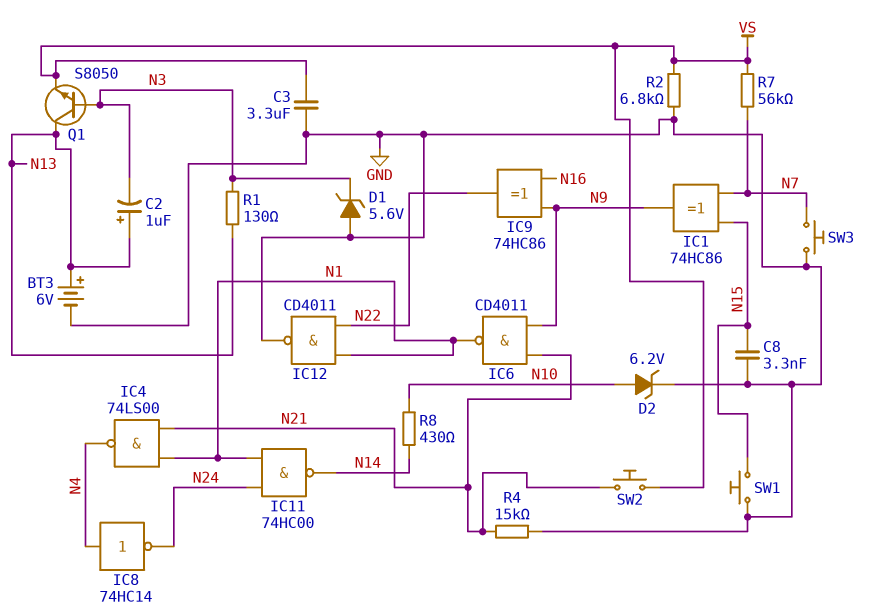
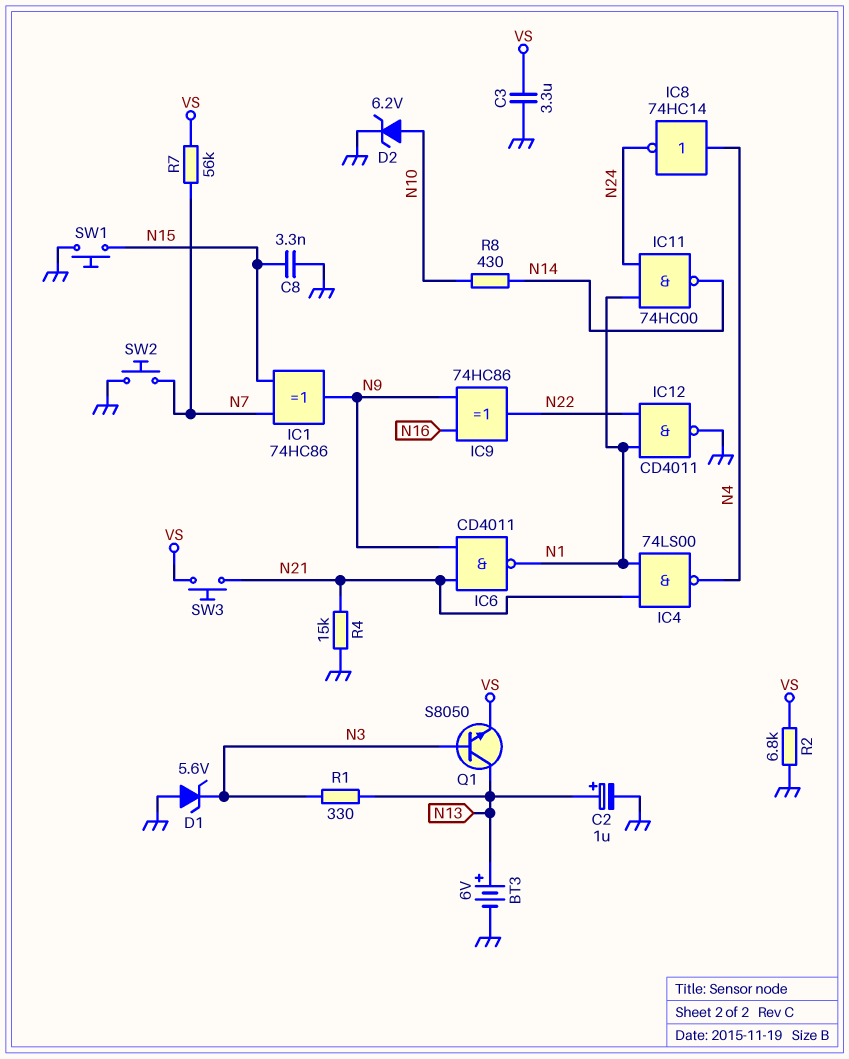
C2: 1uF (plus N13, minus N3) -> 1uF (plus N13, minus GND)
R1: 130 (N3, N13) -> 330 (N3, N13)
SW2: button (N21, VS) -> button (GND, N7)
SW3: button (GND, N7) -> button (N21, VS)

